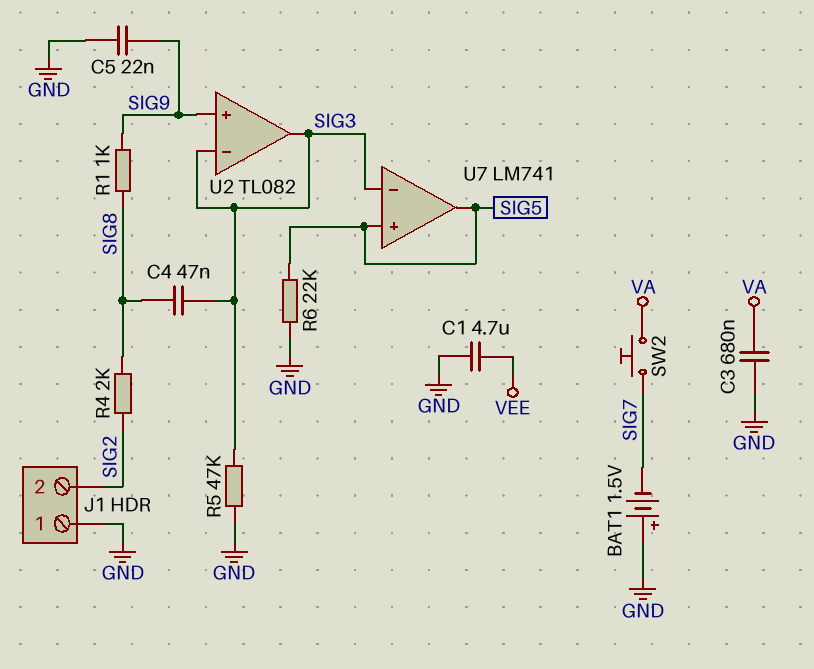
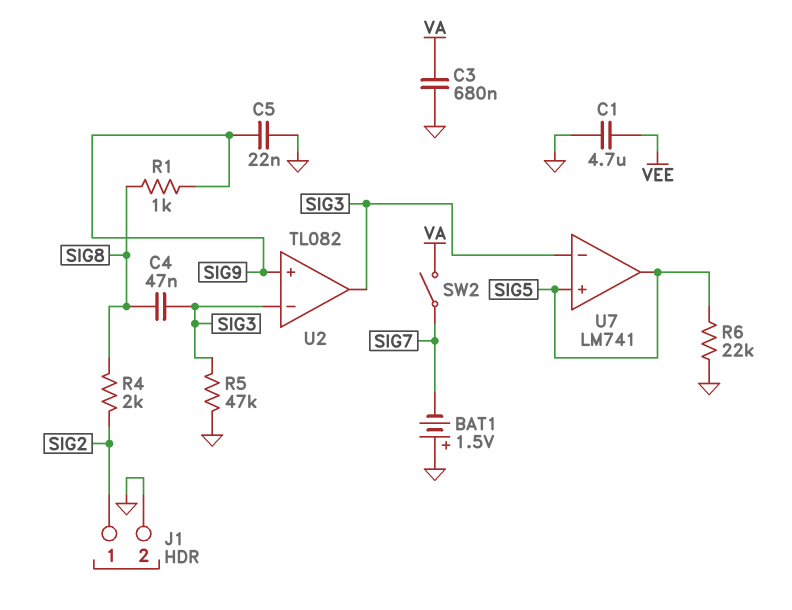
J1 pin 1: GND -> SIG2
J1 pin 2: SIG2 -> GND
SW2: button (SIG7, VA) -> switch (SIG7, VA)

